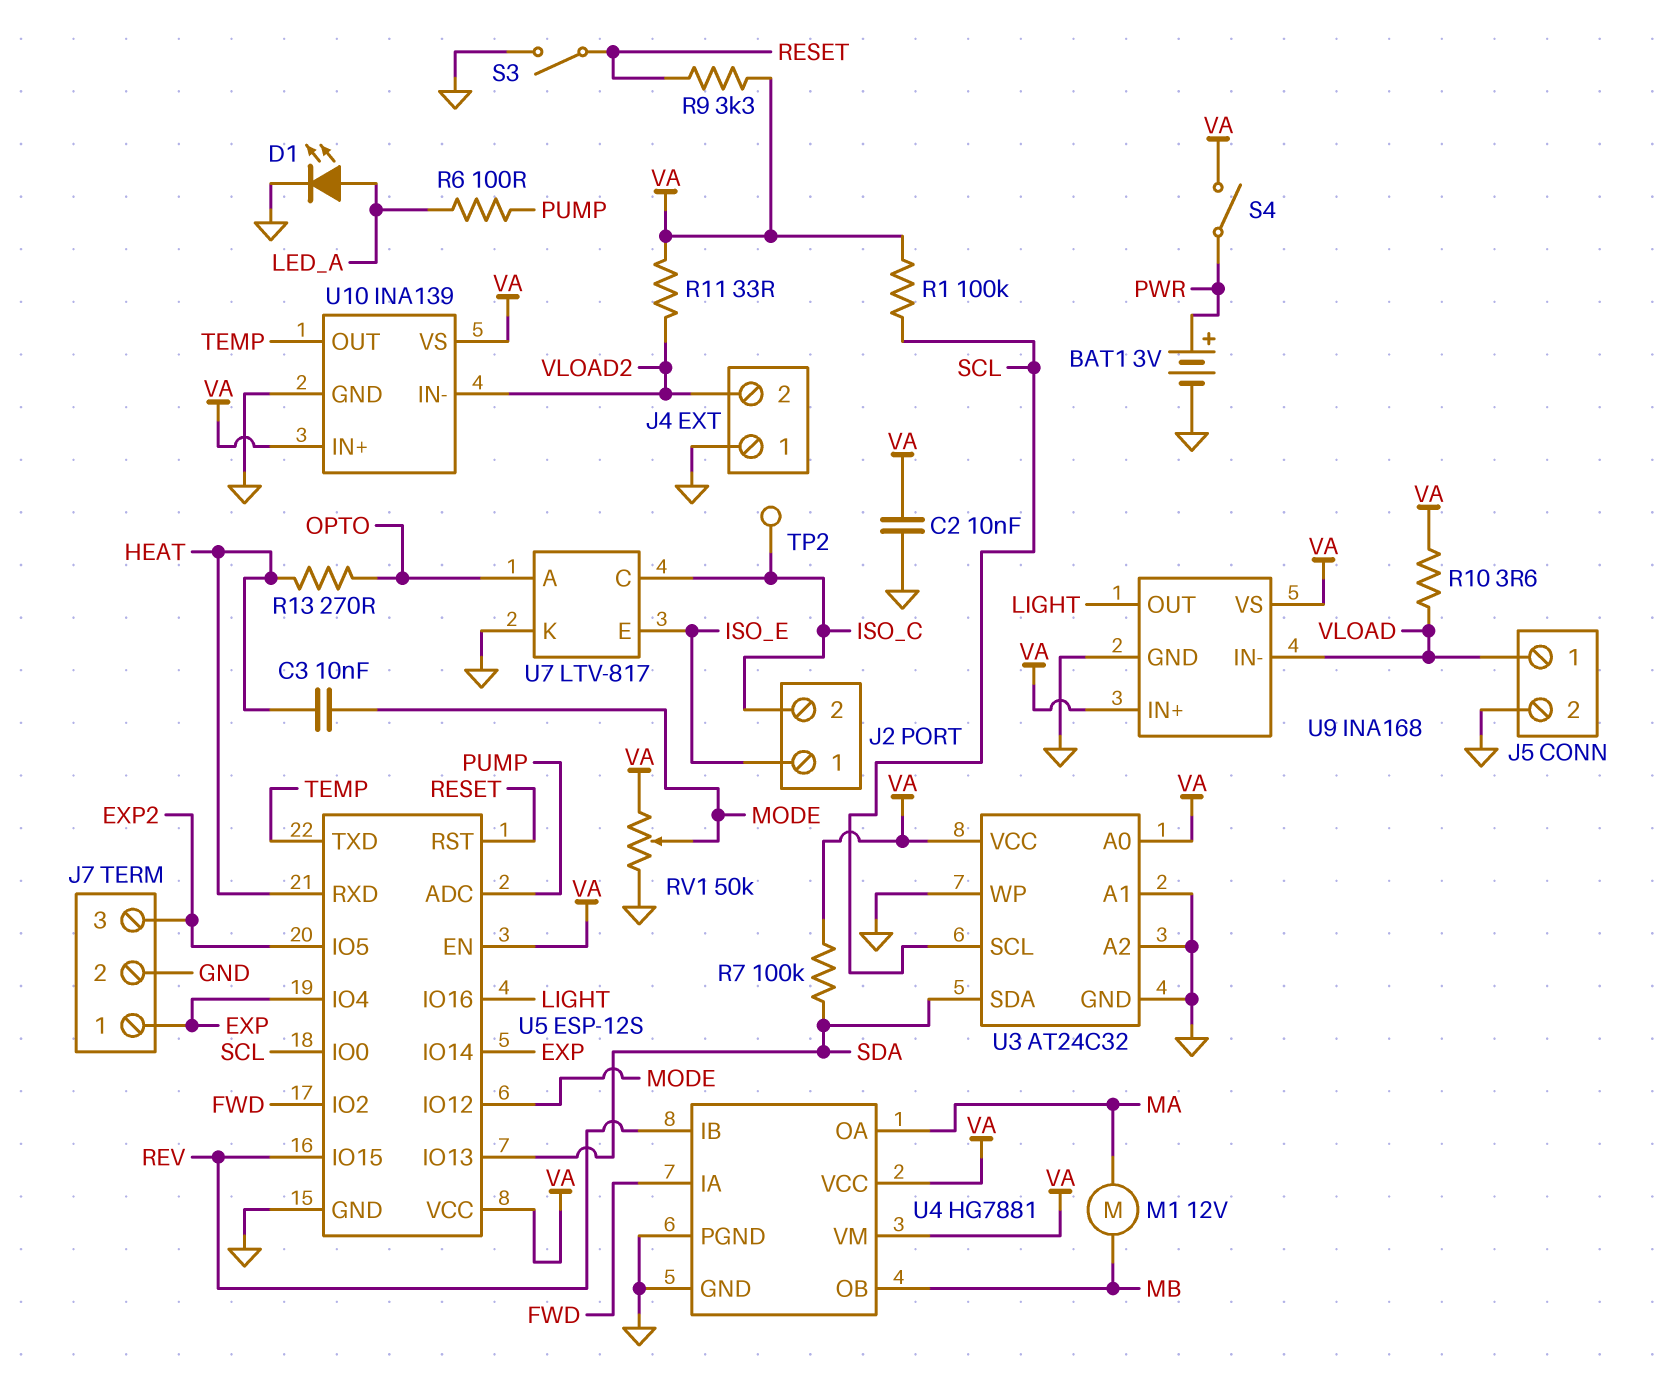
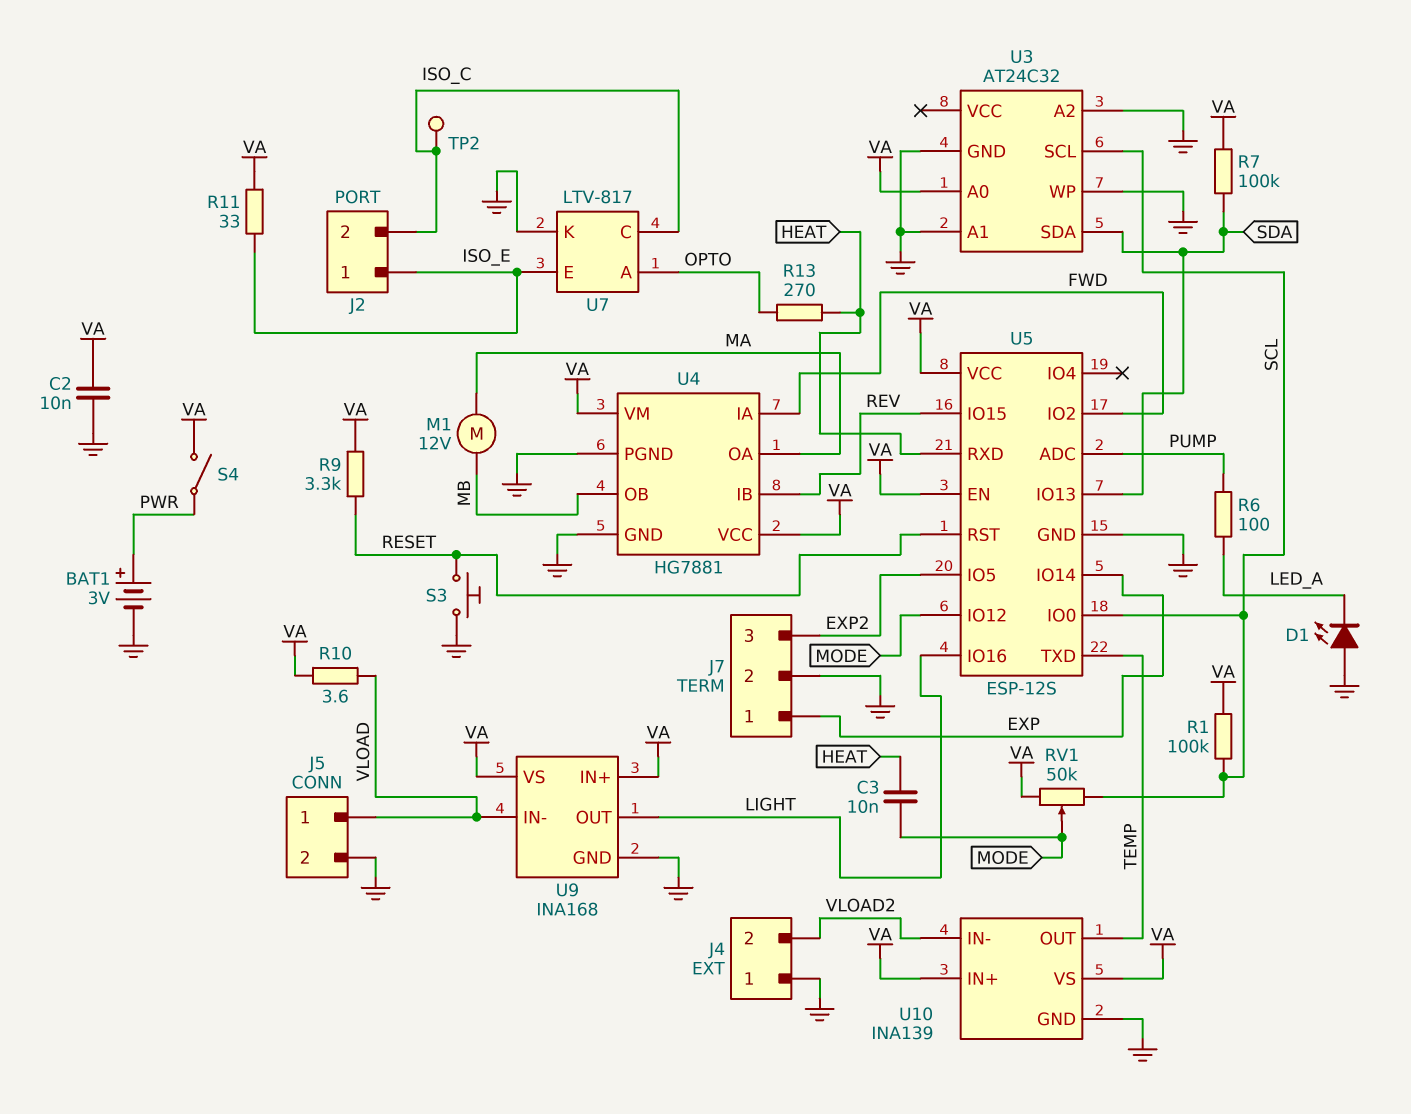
D1: LED (A LED_A, K GND) -> LED (A GND, K LED_A)
R11: 33 (VA, VLOAD2) -> 33 (ISO_E, VA)
RV1: 50k (GND, VA, wiper MODE) -> 50k (SCL, VA, wiper MODE)
S3: switch (GND, RESET) -> button (GND, RESET)
U3 pin VCC: VA -> none
U5 pin IO4: EXP -> none

